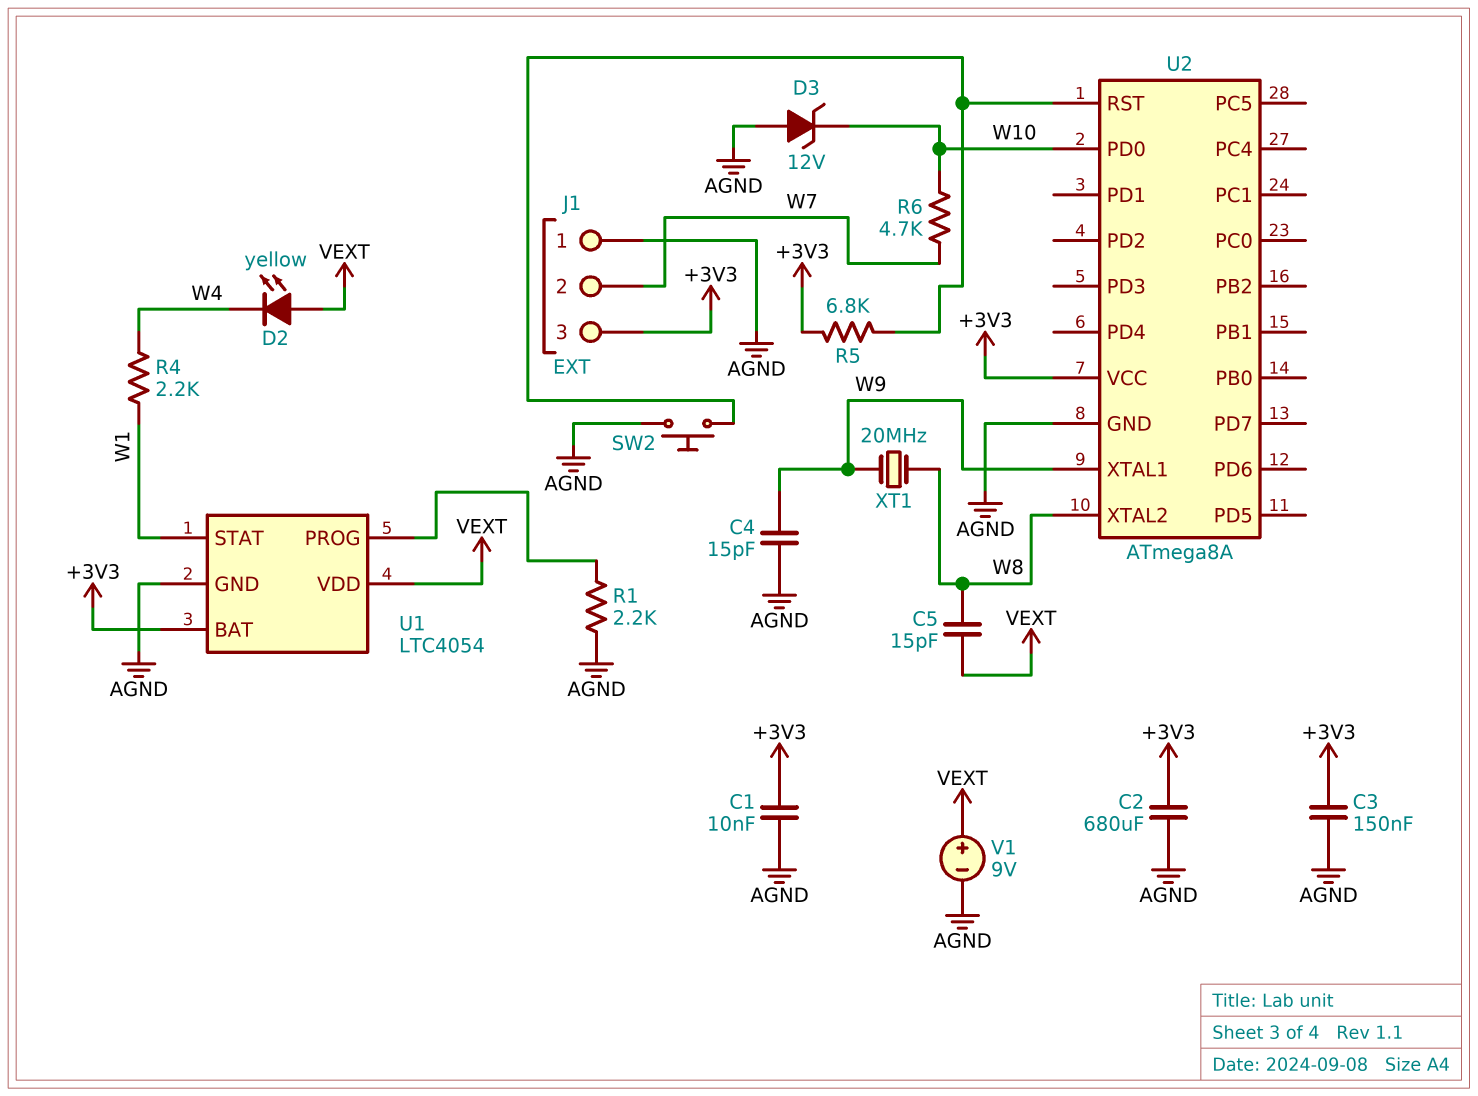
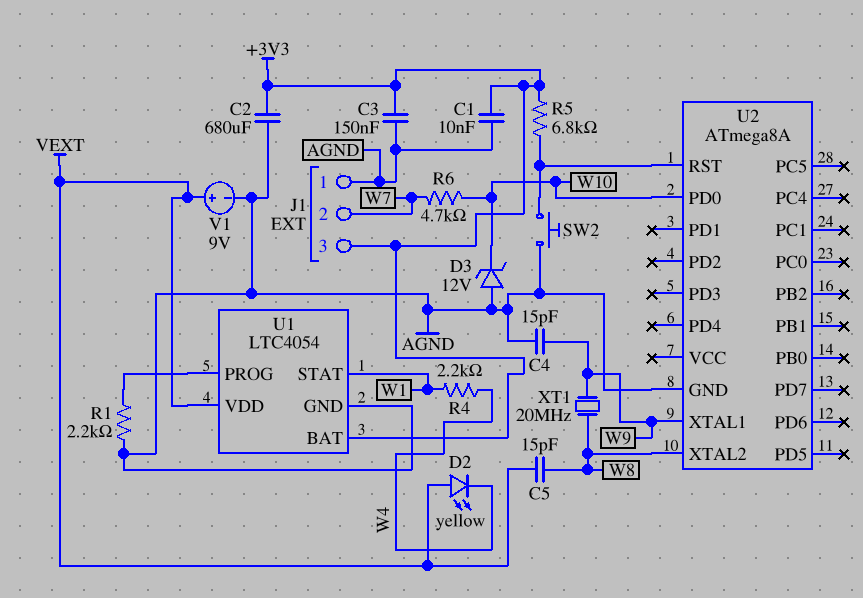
U2 pin VCC: +3V3 -> none

